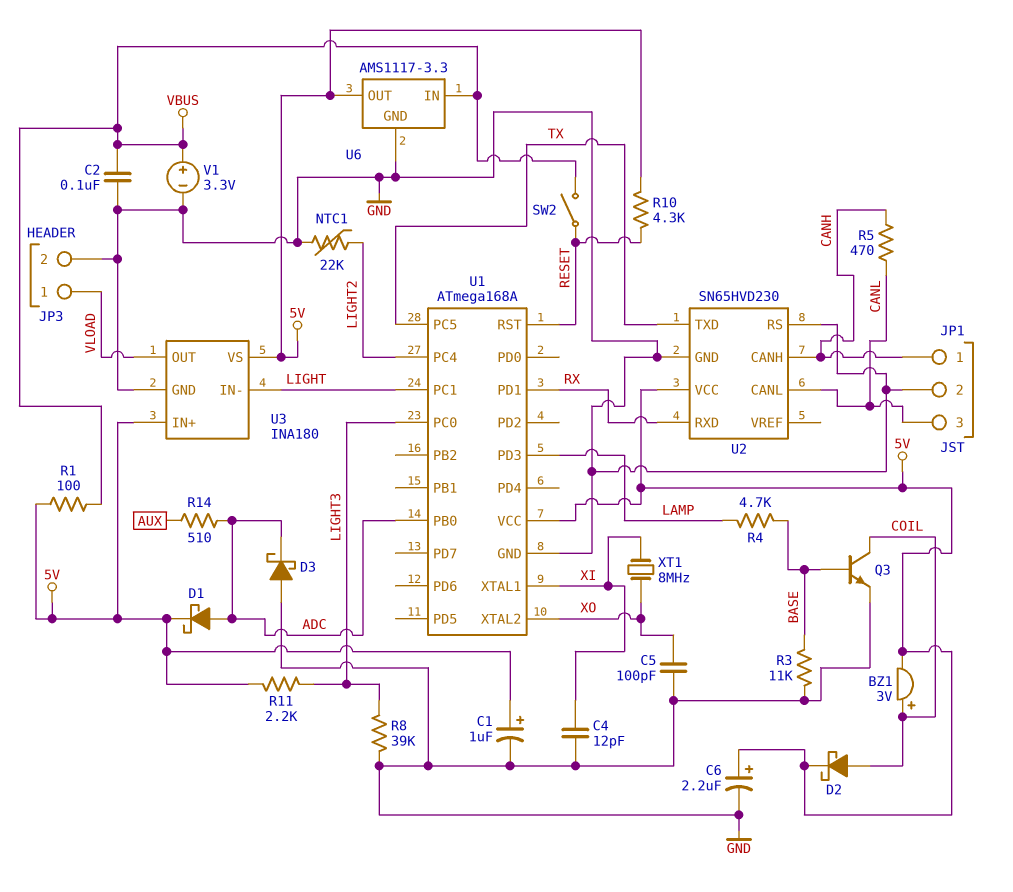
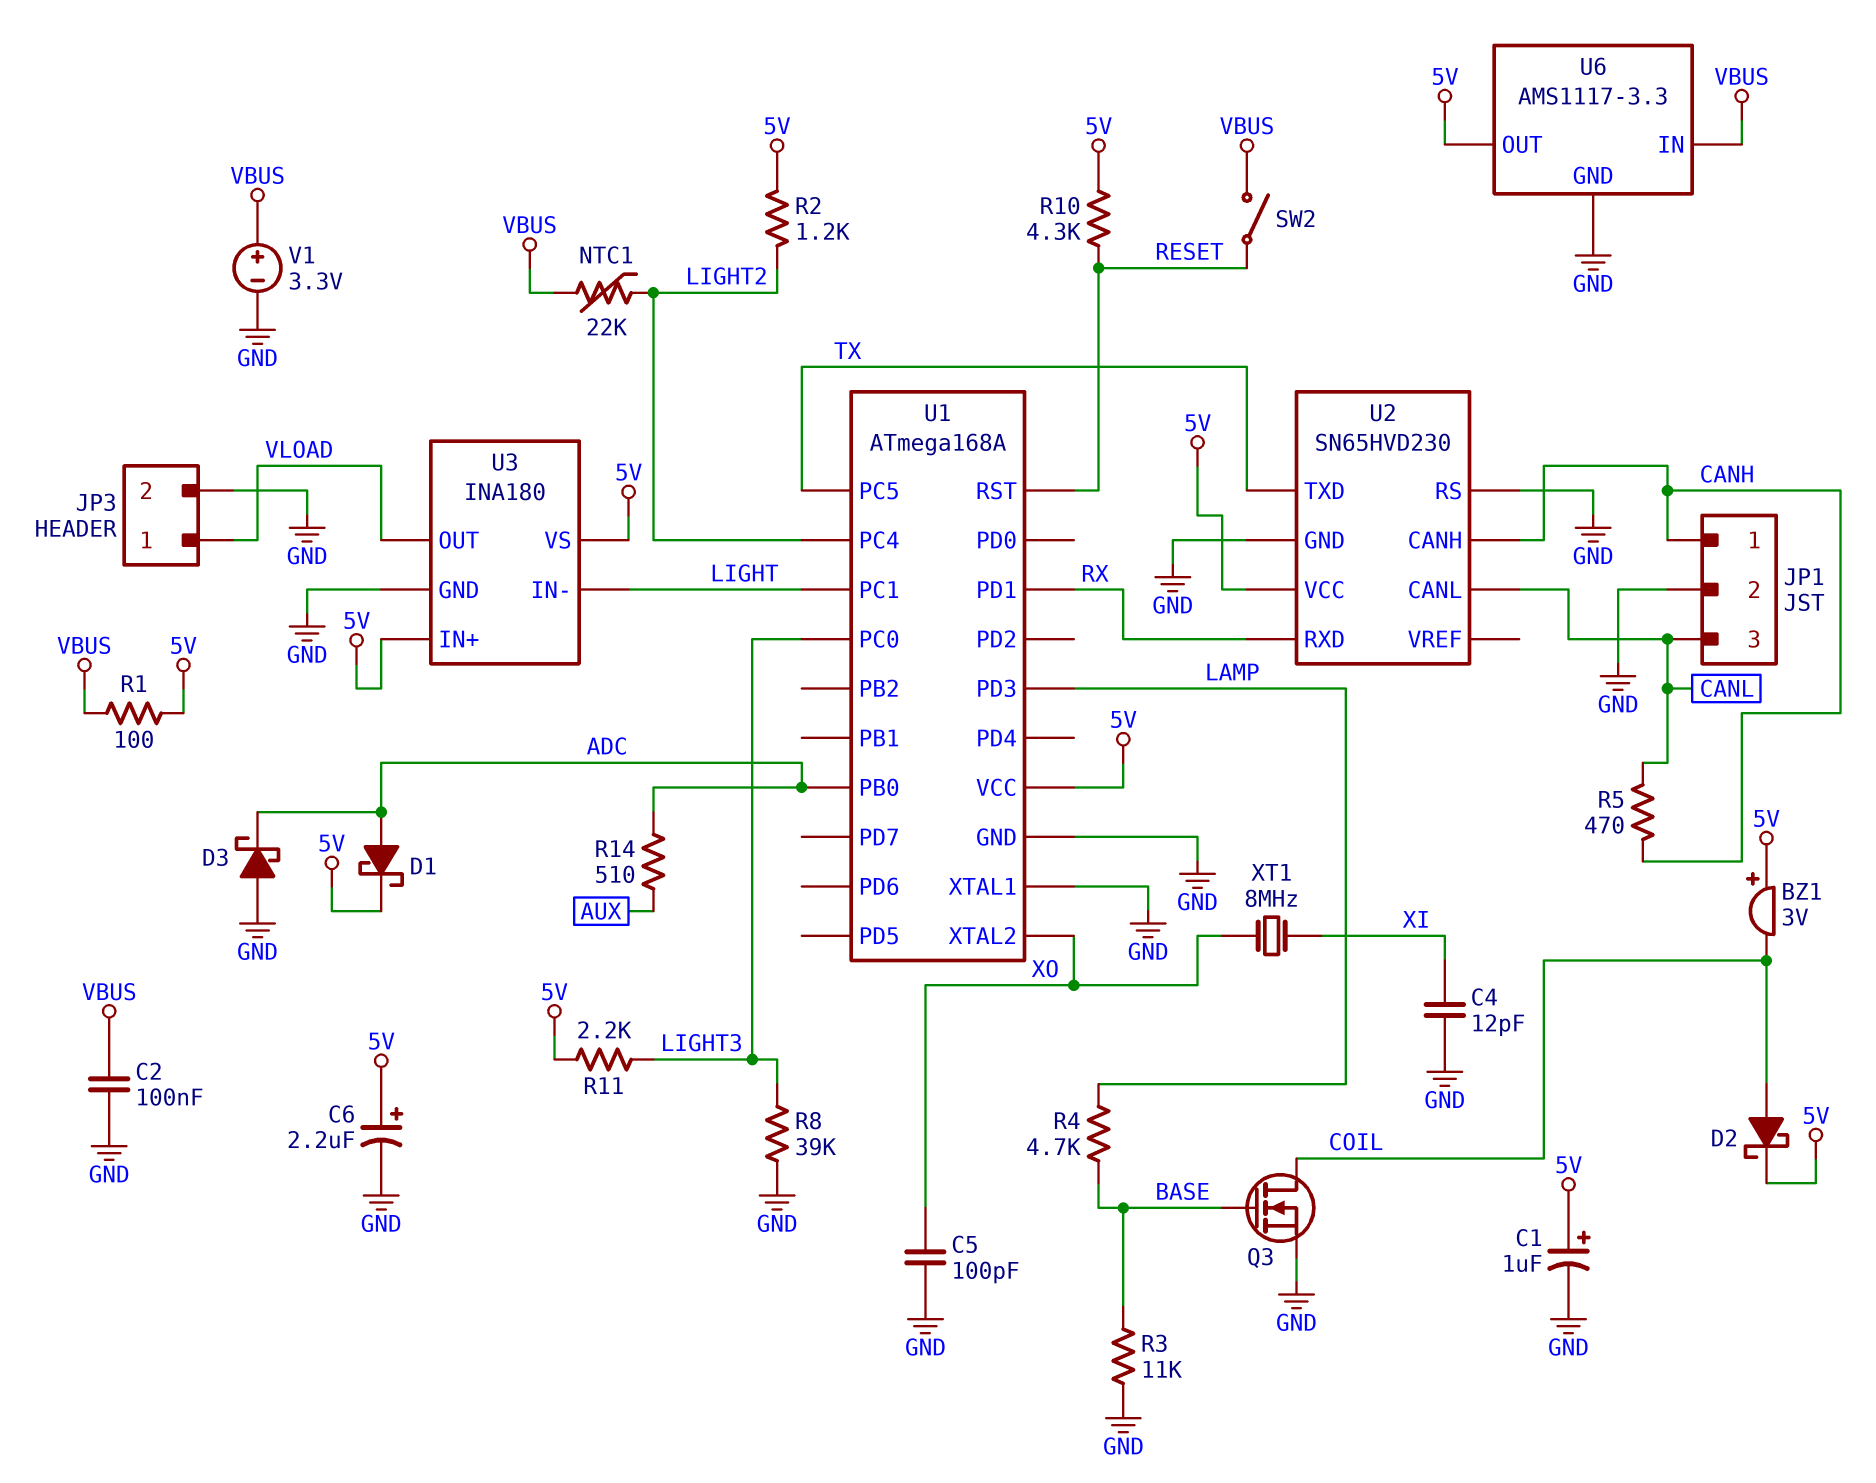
BZ1: buzzer 3V (plus COIL, minus 5V) -> buzzer 3V (plus 5V, minus COIL)
NTC1: 22k (GND, LIGHT2) -> 22k (LIGHT2, VBUS)
Q3: NPN (B BASE, C COIL, E GND) -> NMOS (G BASE, D COIL, S GND)
R2: none -> 1.2k (5V, LIGHT2)
U1 pin XTAL1: XI -> GND

